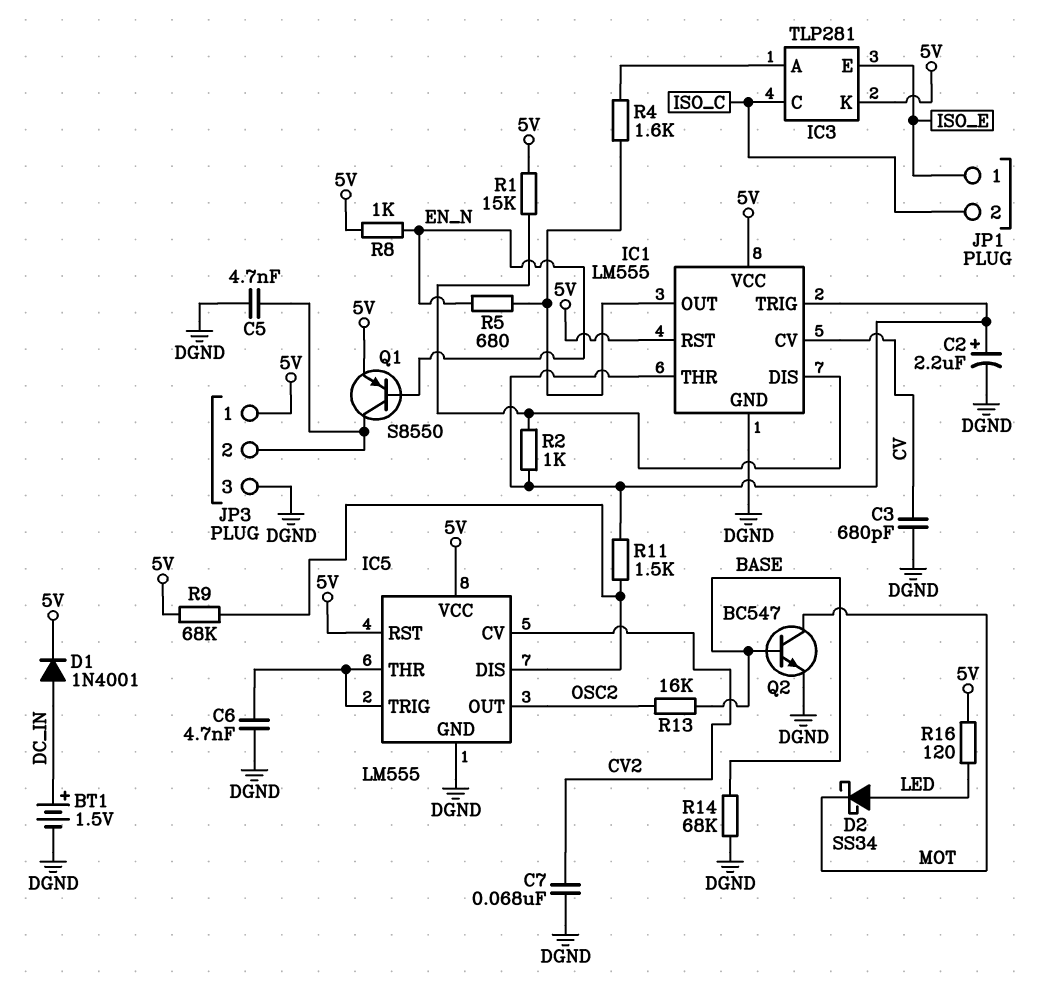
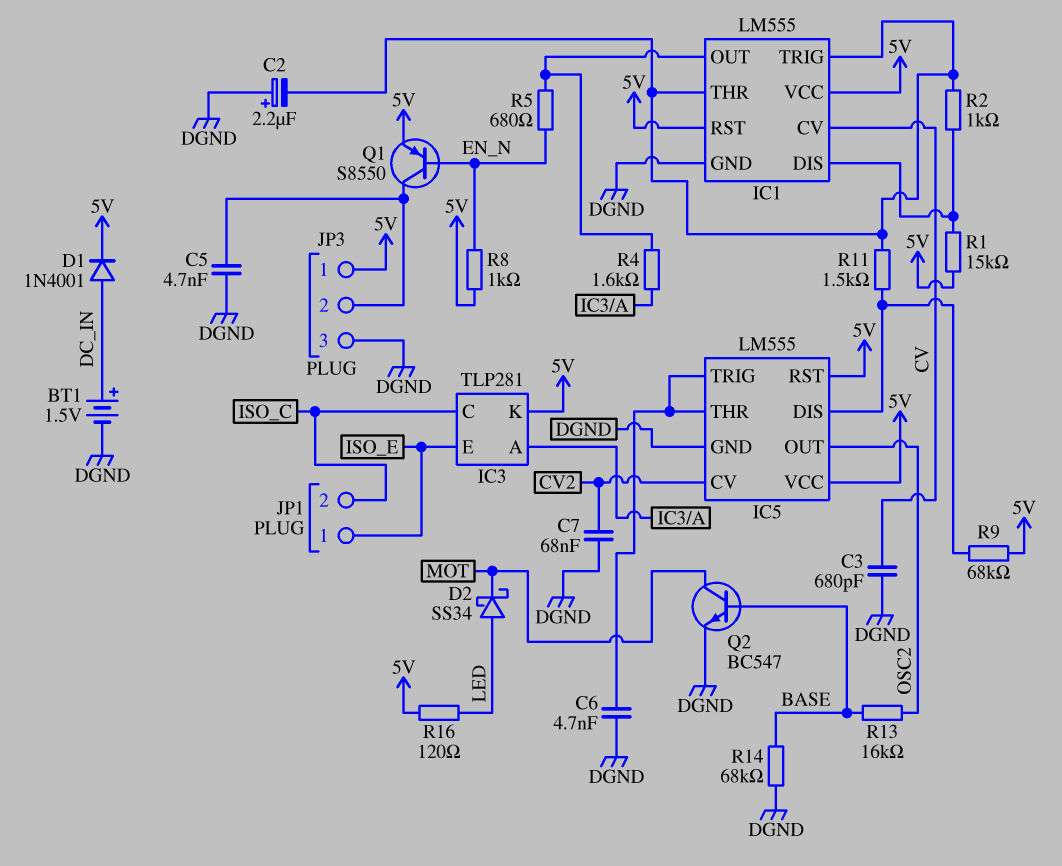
C2: 2.2uF (plus IC1/THR, minus DGND) -> 2.2uF (plus DGND, minus IC1/THR)

